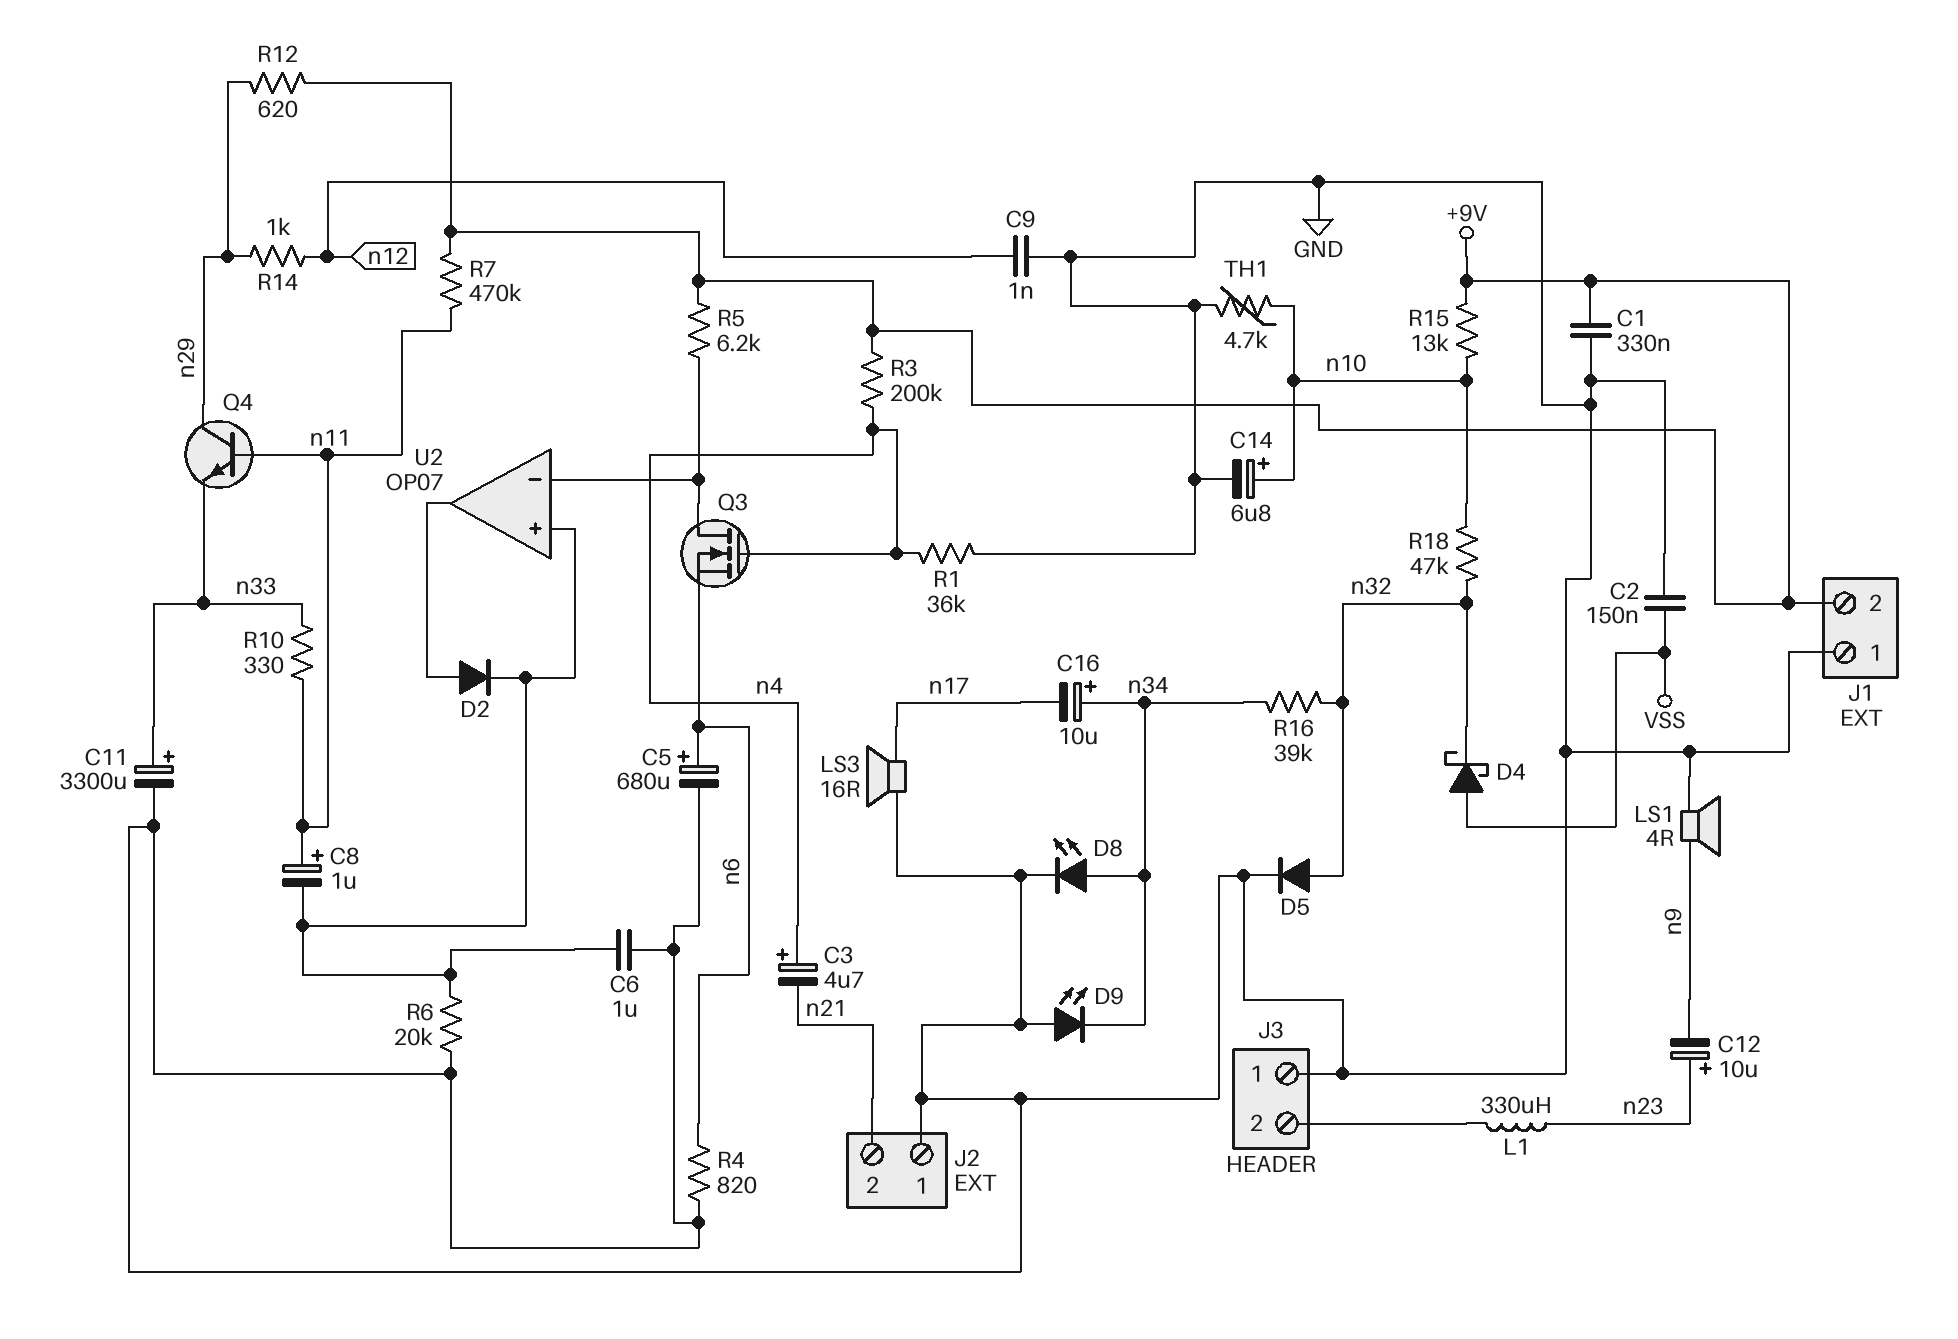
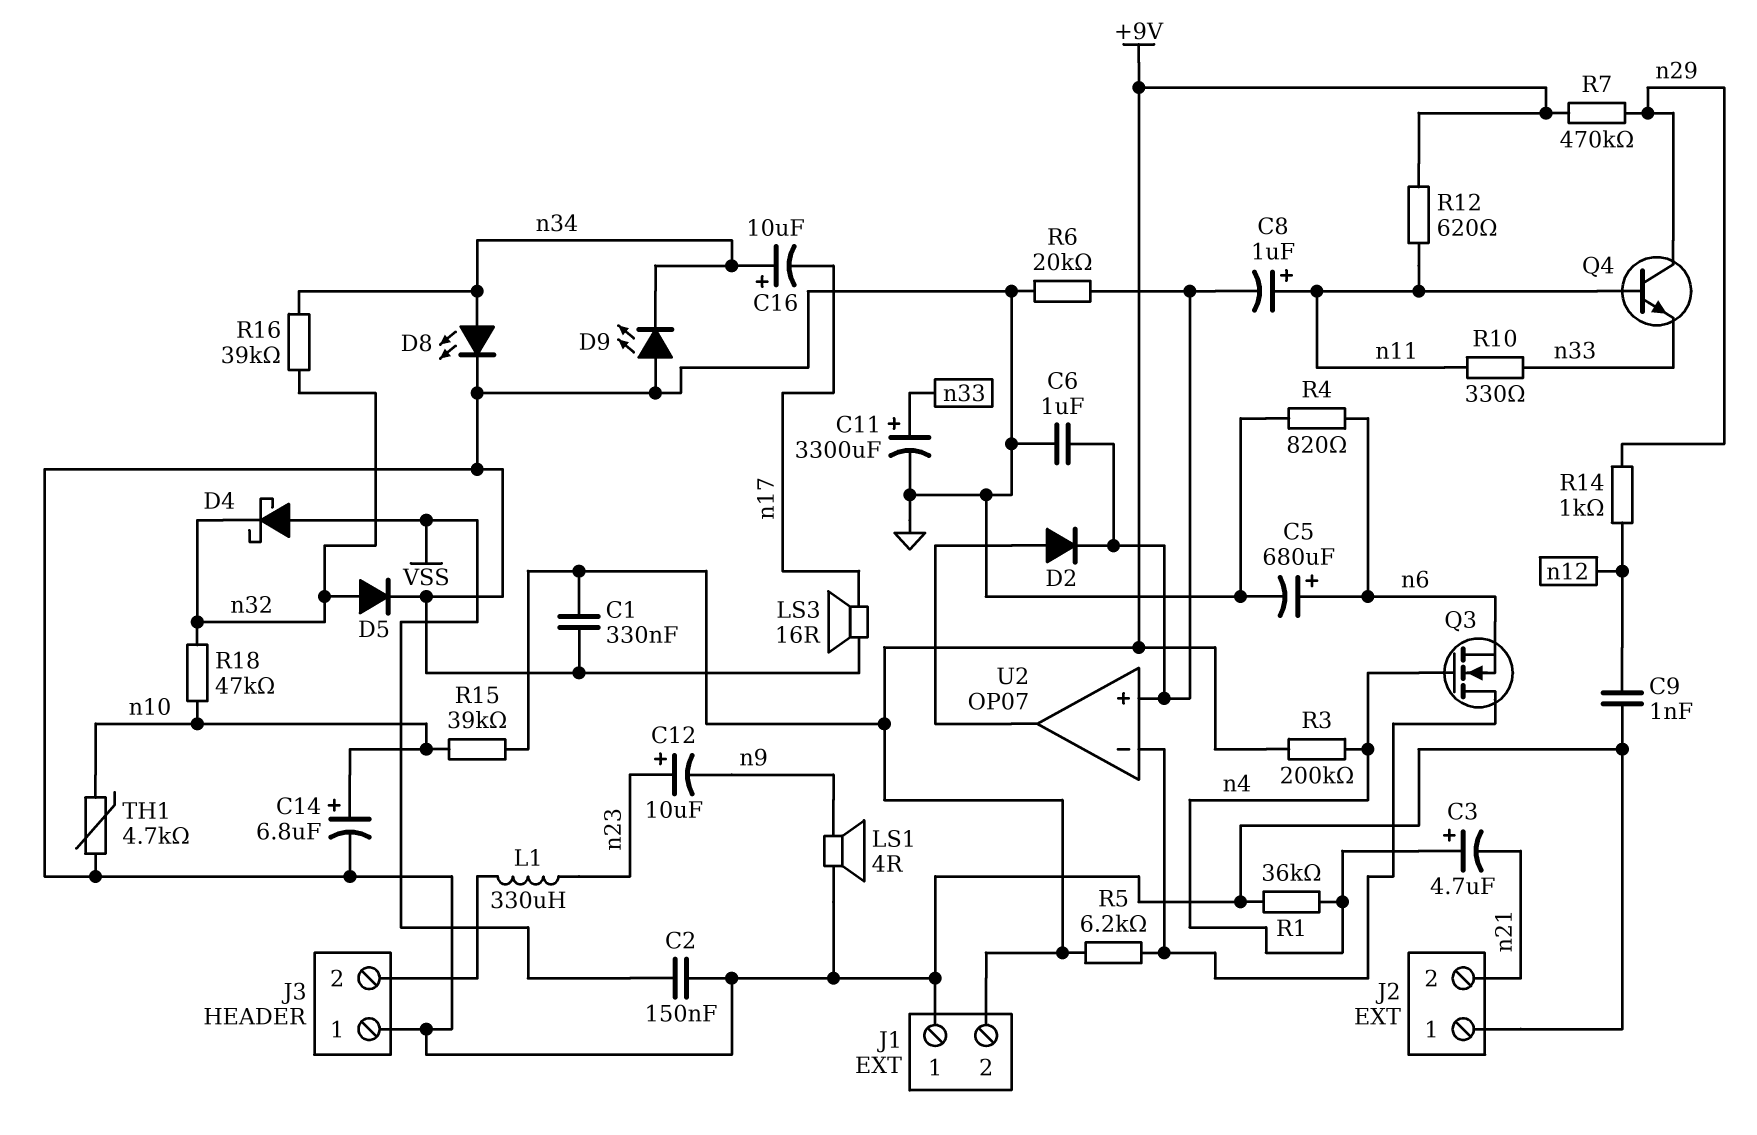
R7: 470k (+9V, n11) -> 470k (+9V, n29)
R12: 620 (+9V, n29) -> 620 (+9V, n11)
R15: 13k (+9V, n10) -> 39k (+9V, n10)

